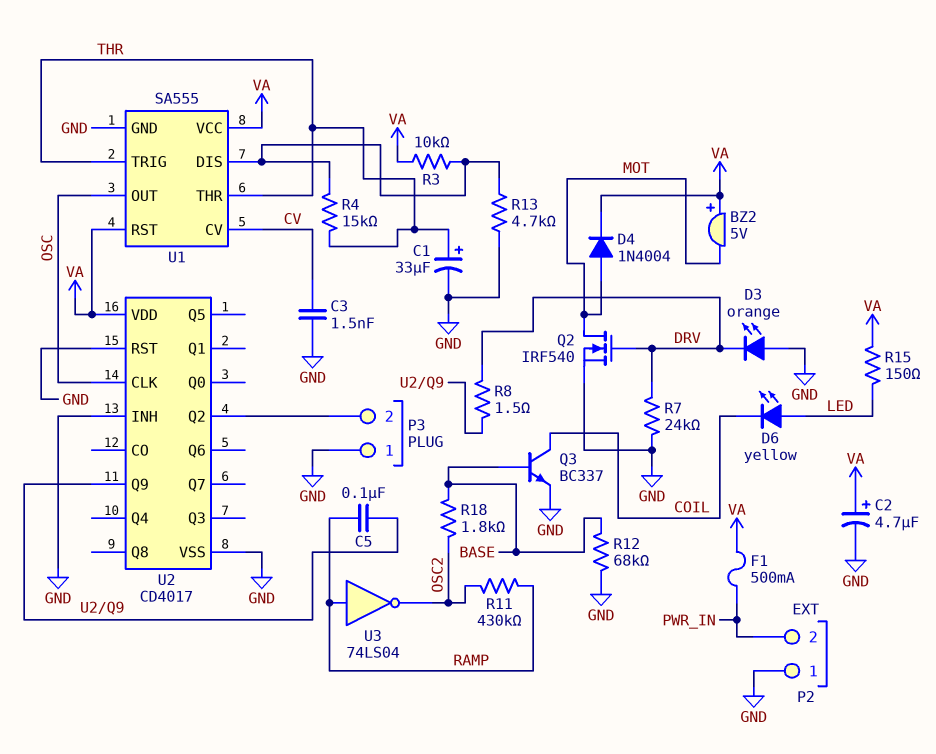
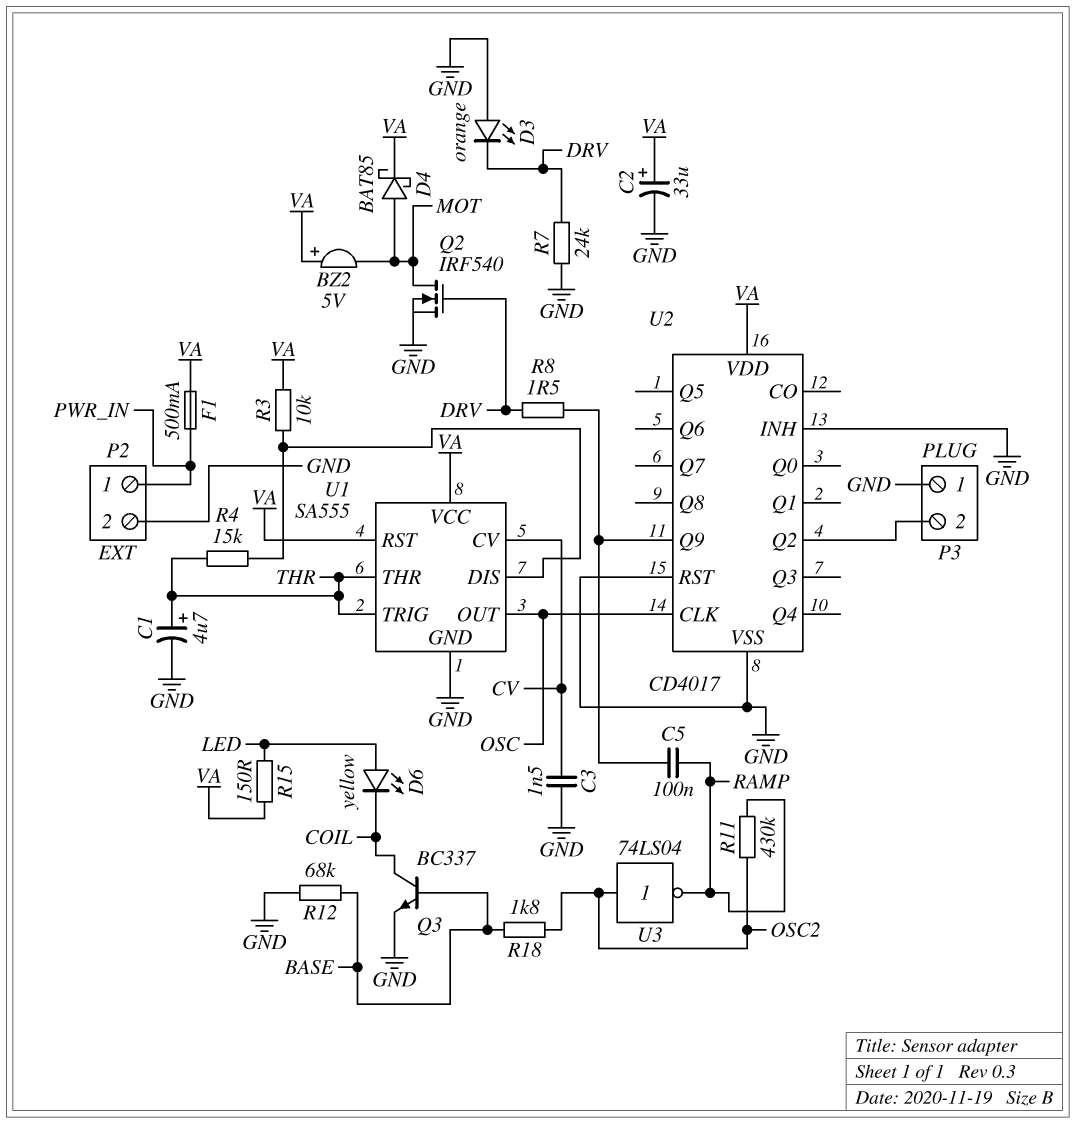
C1: 33uF (plus THR, minus GND) -> 4.7uF (plus THR, minus GND)
C2: 4.7uF (plus VA, minus GND) -> 33uF (plus VA, minus GND)
D4: diode 1N4004 (A MOT, K VA) -> schottky BAT85 (A MOT, K VA)
P2 pin 1: GND -> PWR_IN
P2 pin 2: PWR_IN -> GND
R13: 4.7k (GND, U1/DIS) -> none
U3: NOT 74LS04 (in RAMP, out OSC2) -> NOT 74LS04 (in OSC2, out RAMP)

